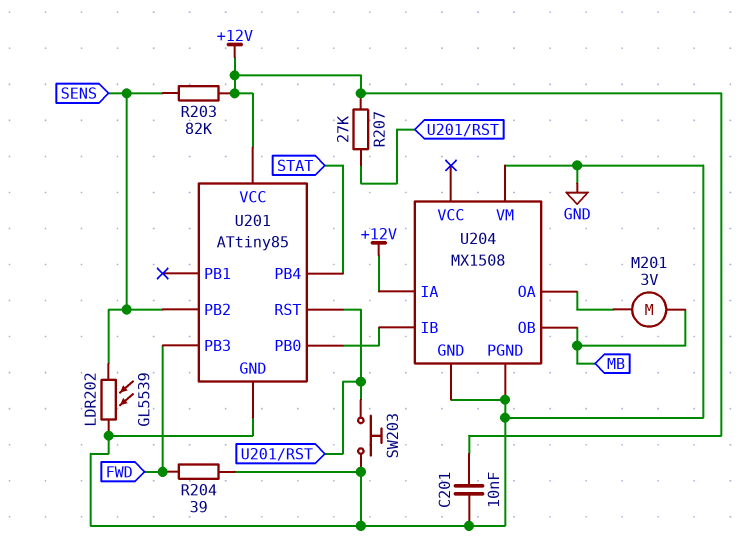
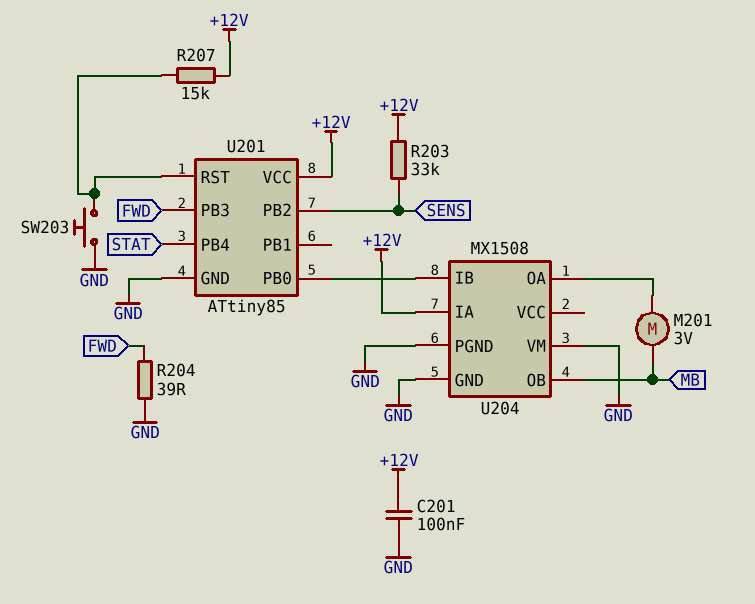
C201: 10nF (+12V, GND) -> 100nF (+12V, GND)
LDR202: GL5539 (GND, SENS) -> none
R203: 82k (+12V, SENS) -> 33k (+12V, SENS)
R207: 27k (+12V, U201/RST) -> 15k (+12V, U201/RST)

